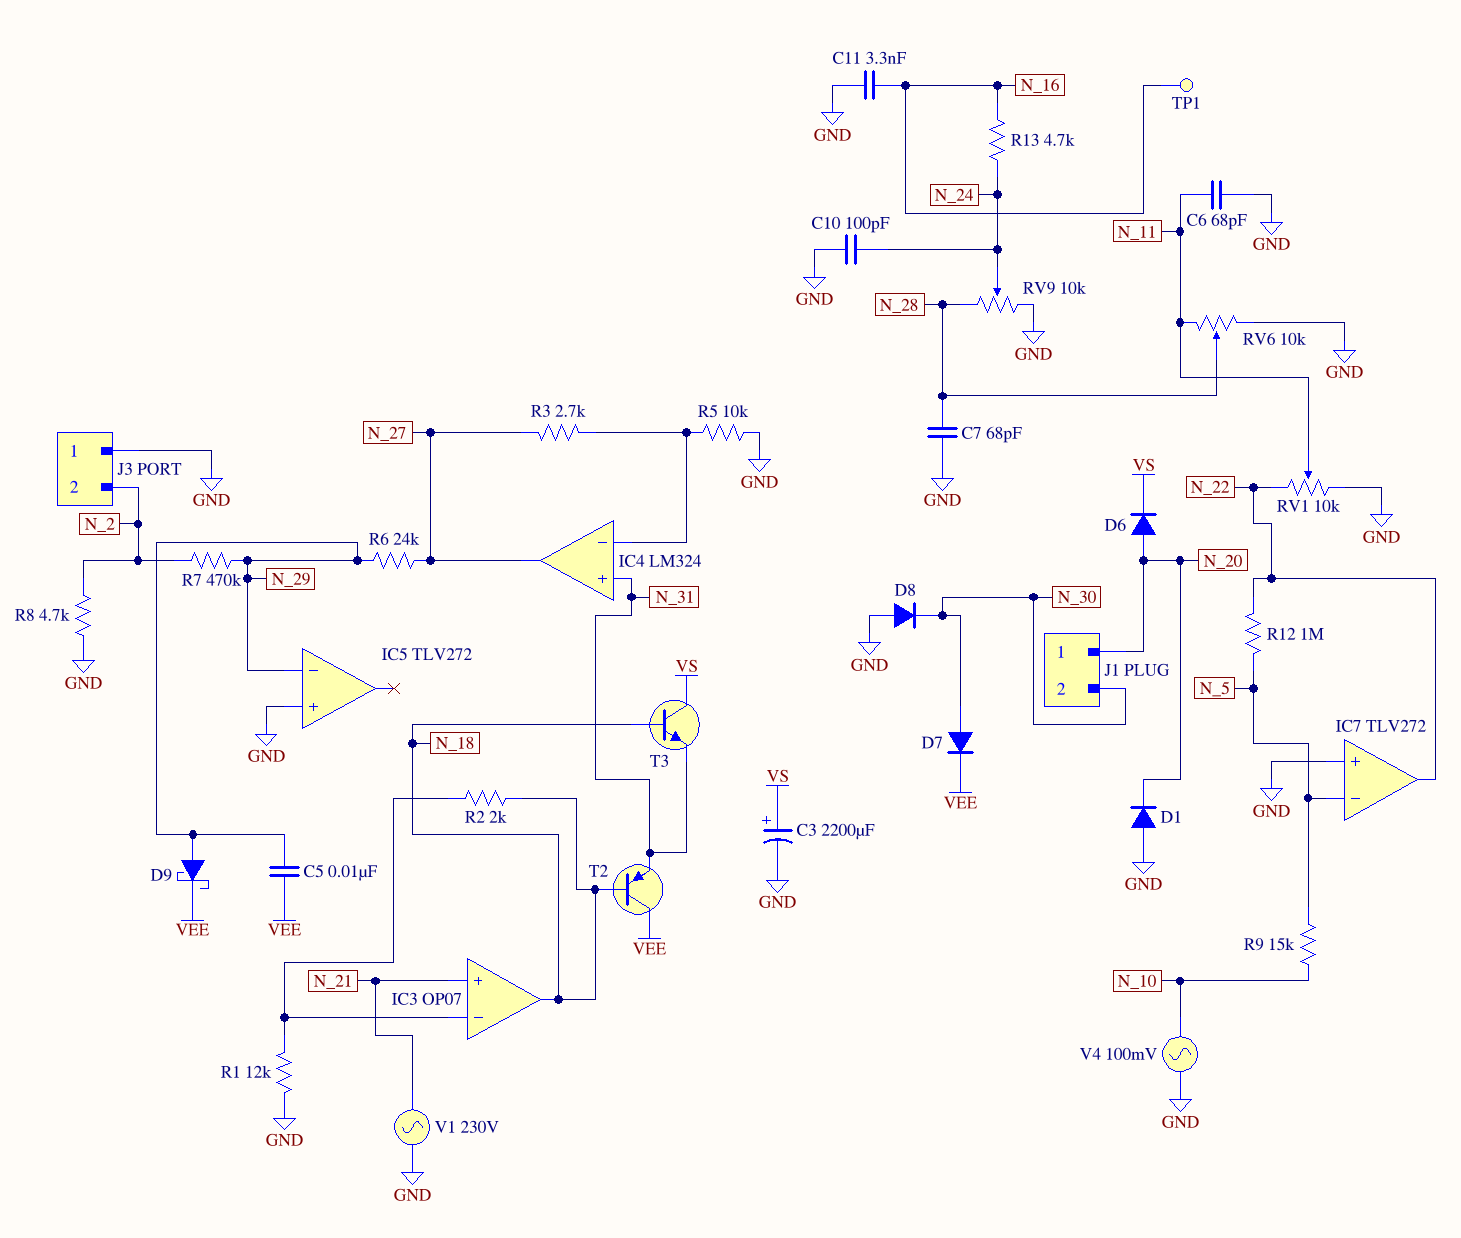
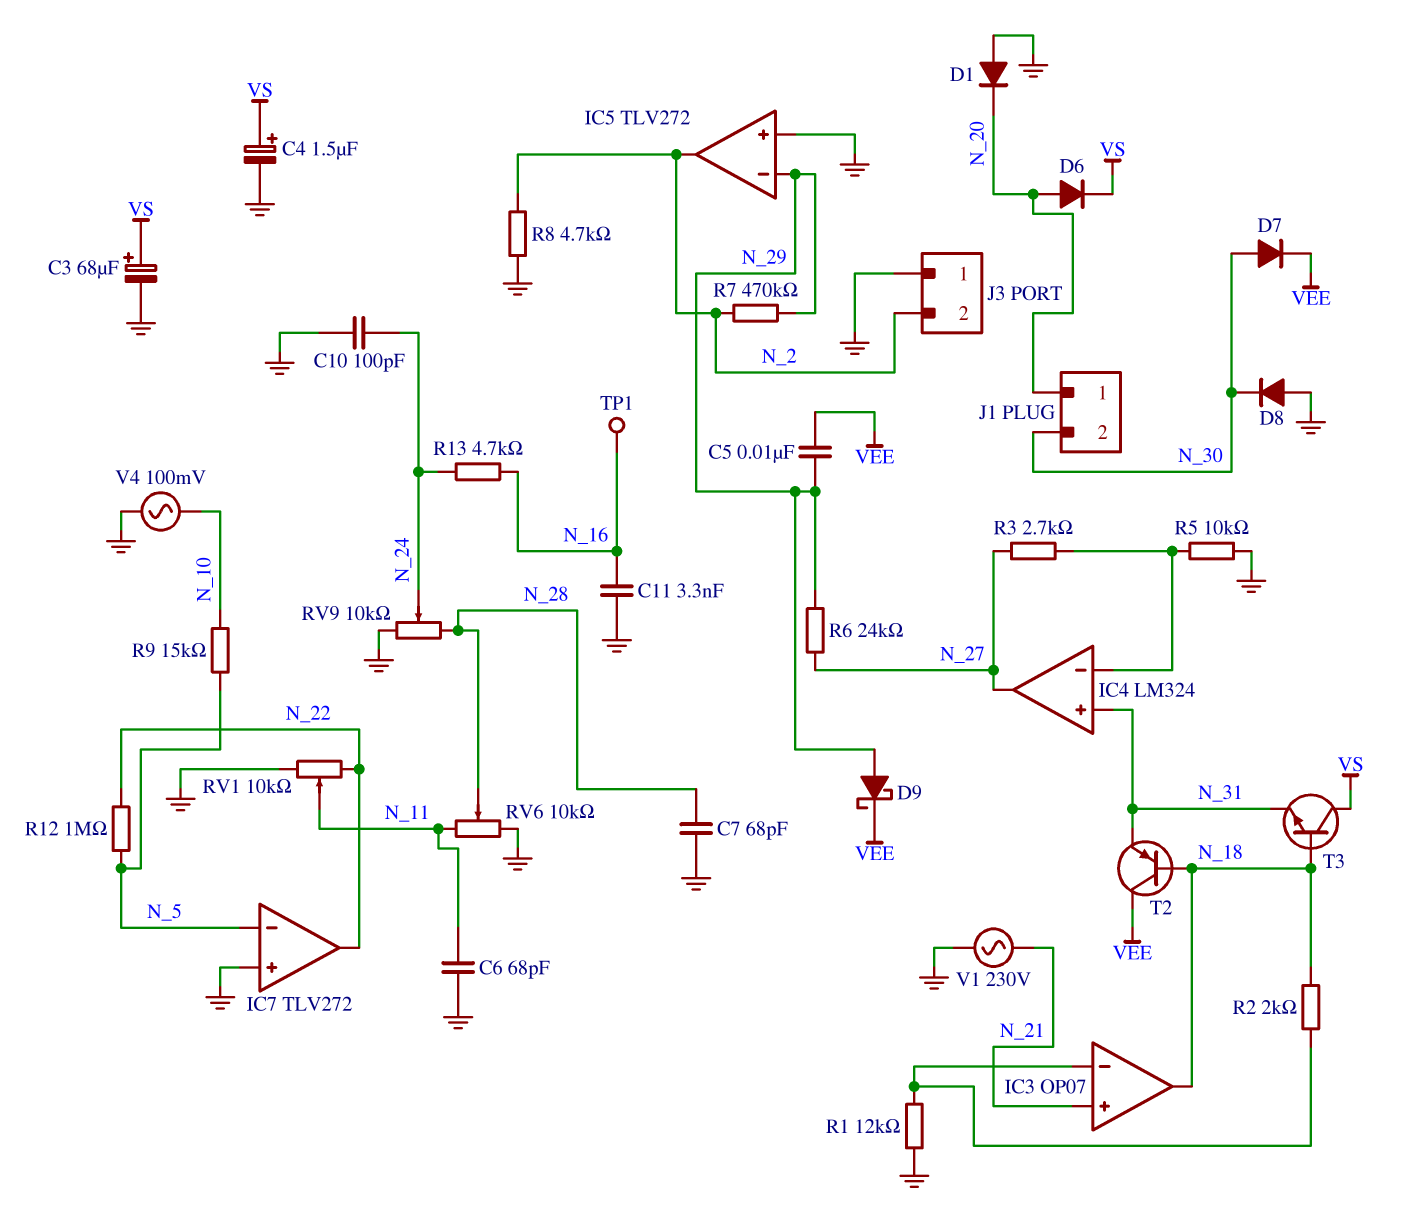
C3: 2200uF (plus VS, minus GND) -> 68uF (plus VS, minus GND)
C4: none -> 1.5uF (plus VS, minus GND)
IC5 pin out: none -> N_2

